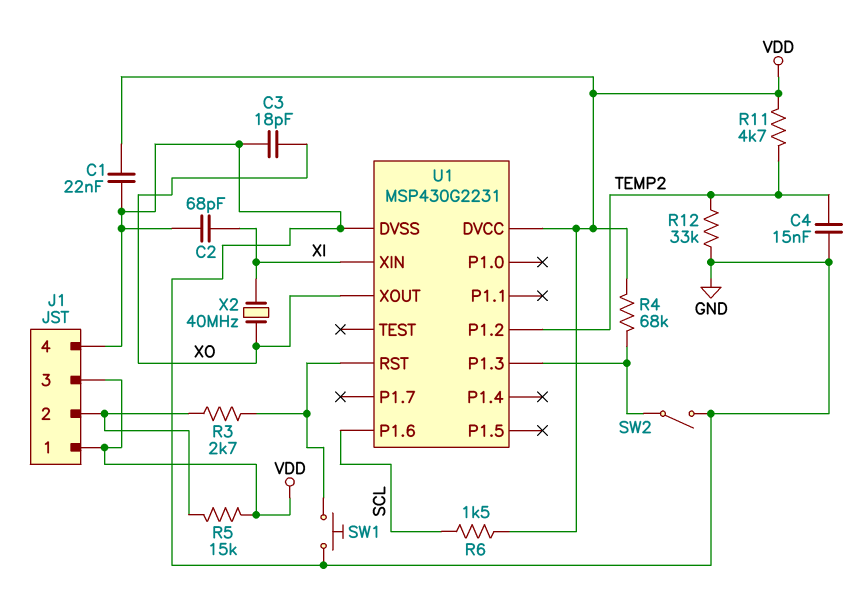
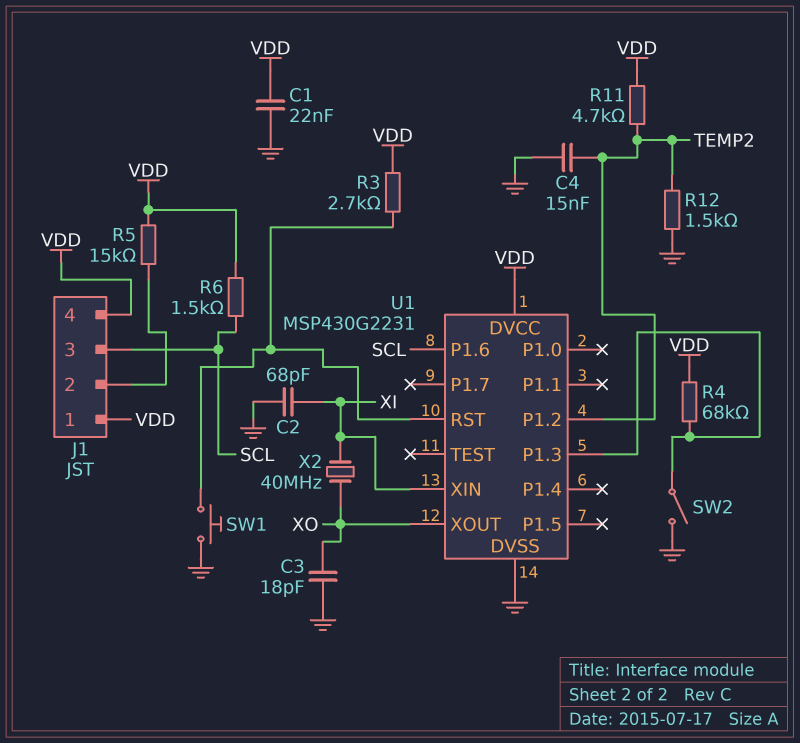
J1 pin 3: VDD -> SCL
J1 pin 4: GND -> VDD
R3: 2.7k (J1/2, U1/RST) -> 2.7k (U1/RST, VDD)
R12: 33k (GND, TEMP2) -> 1.5k (GND, TEMP2)

